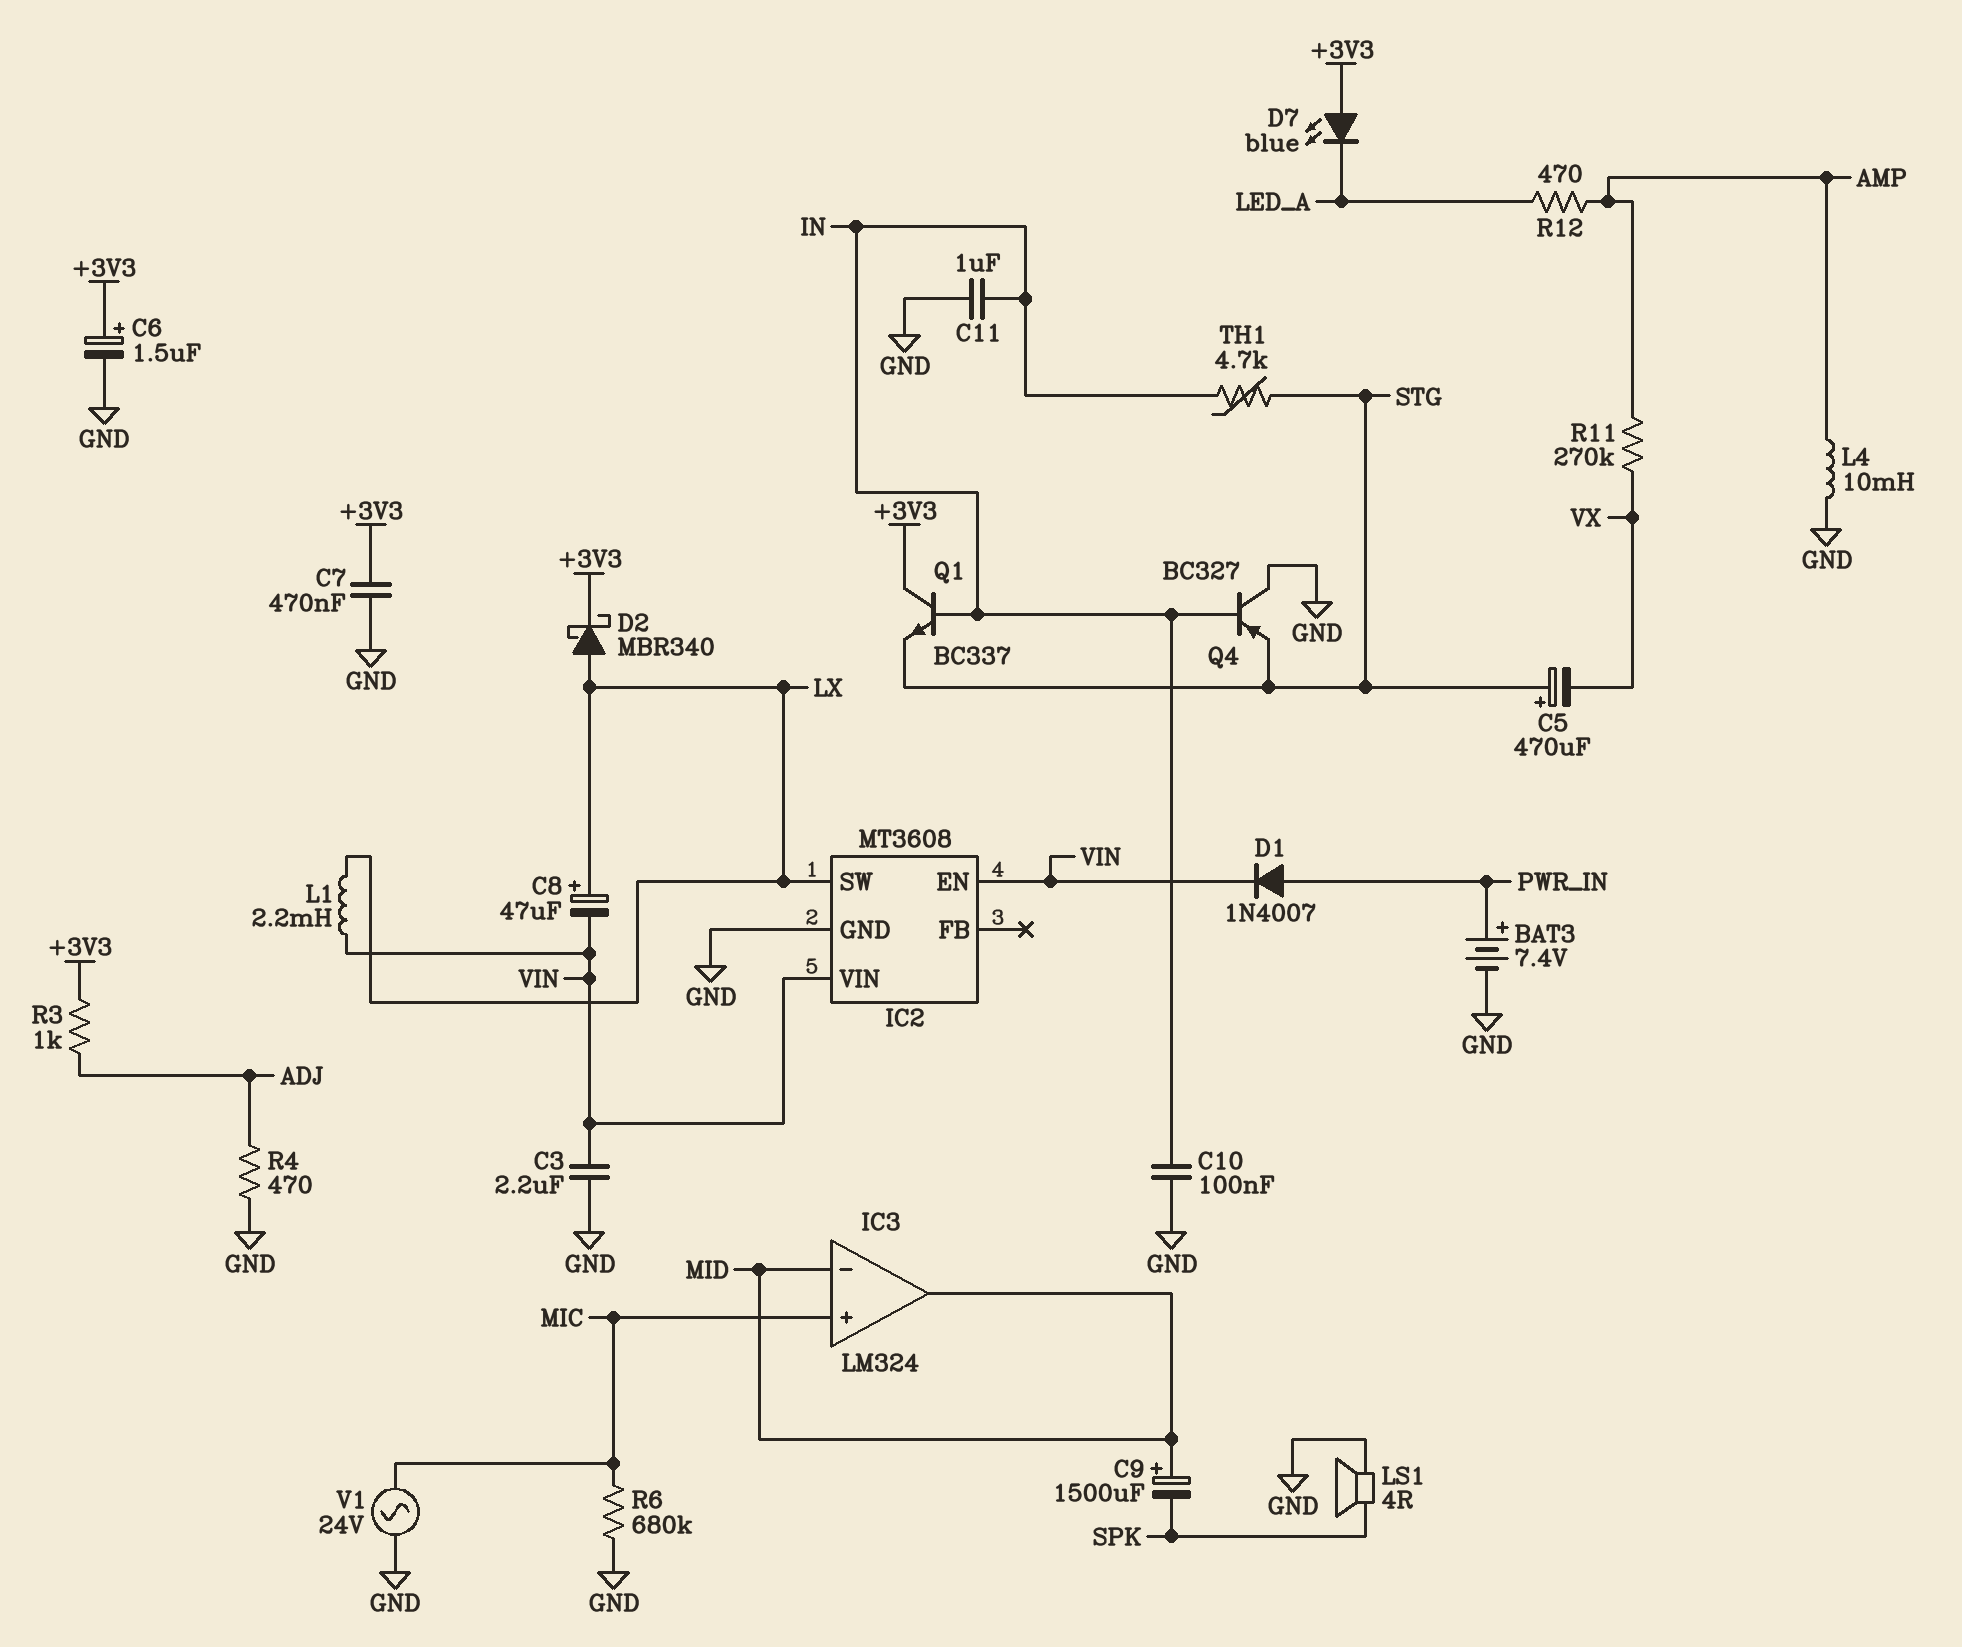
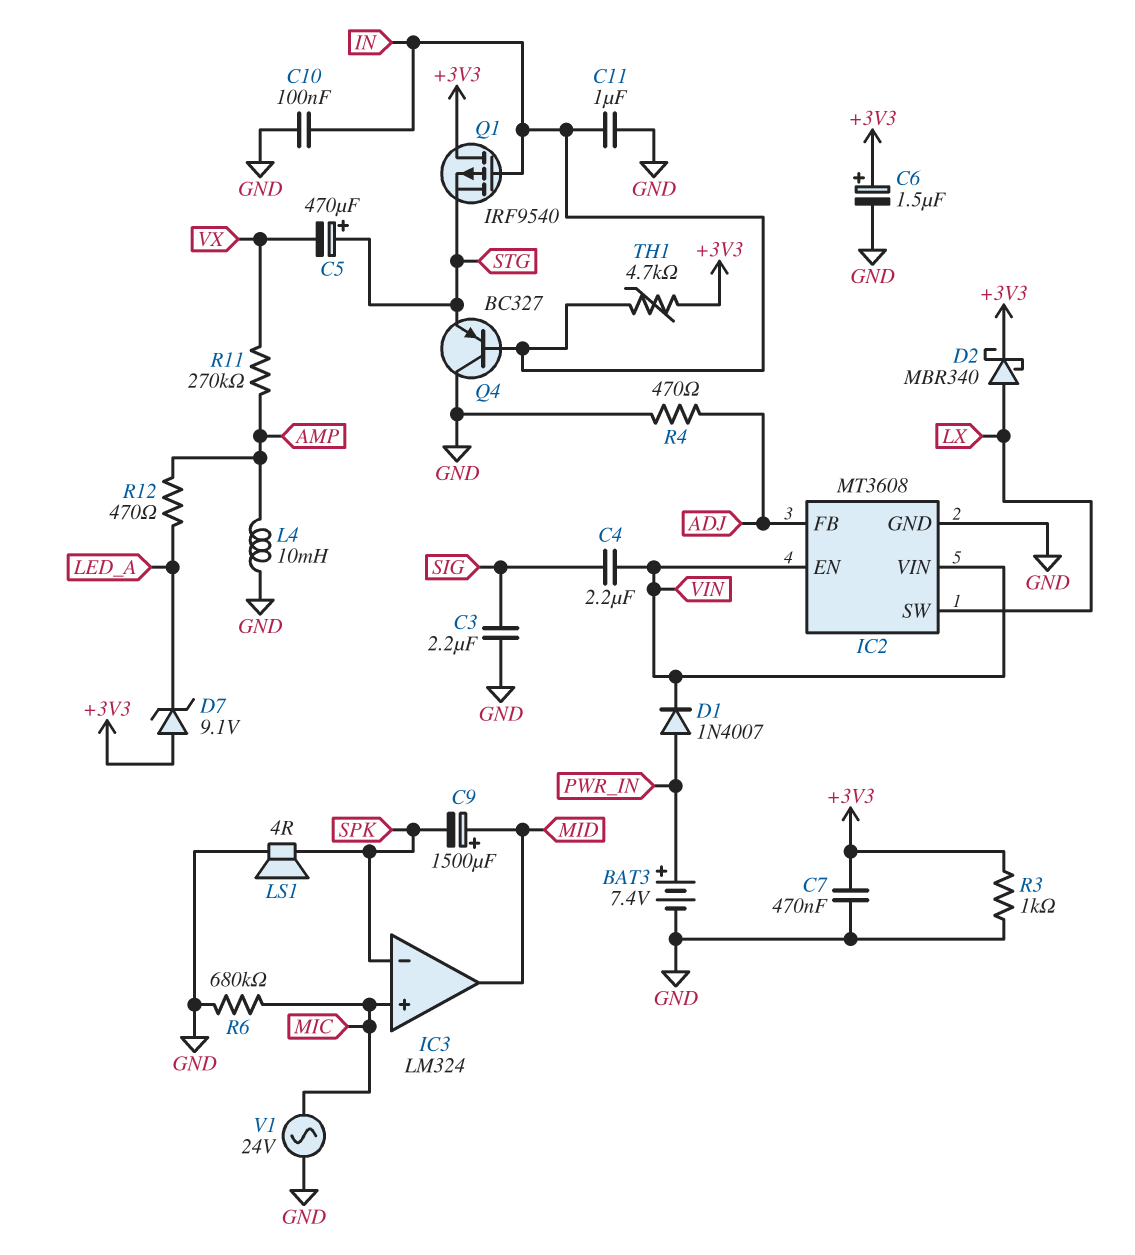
C3: 2.2uF (GND, VIN) -> 2.2uF (GND, SIG)
C4: none -> 2.2uF (SIG, VIN)
C8: 47uF (plus LX, minus VIN) -> none
D7: LED blue (A +3V3, K LED_A) -> zener 9.1V (A +3V3, K LED_A)
IC2 pin FB: none -> ADJ
IC3 pin in-: MID -> SPK
L1: 2.2mH (LX, VIN) -> none
Q1: NPN BC337 (B IN, C +3V3, E STG) -> PMOS IRF9540 (G IN, D +3V3, S STG)
R3: 1k (+3V3, ADJ) -> 1k (+3V3, GND)
TH1: 4.7k (IN, STG) -> 4.7k (+3V3, IN)

